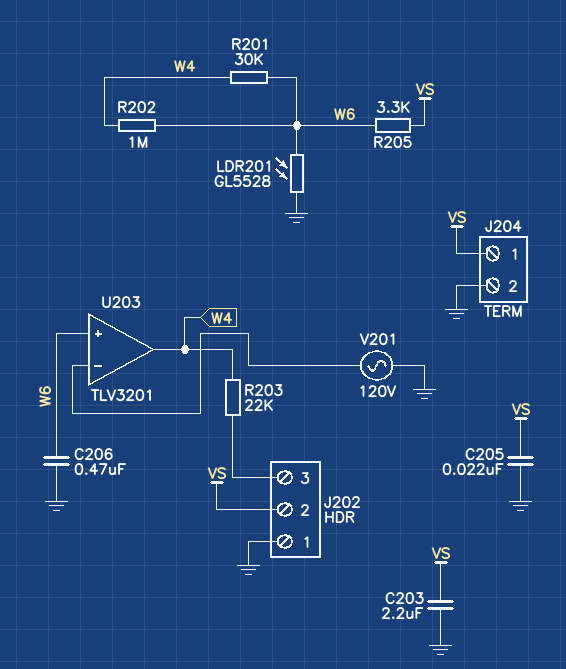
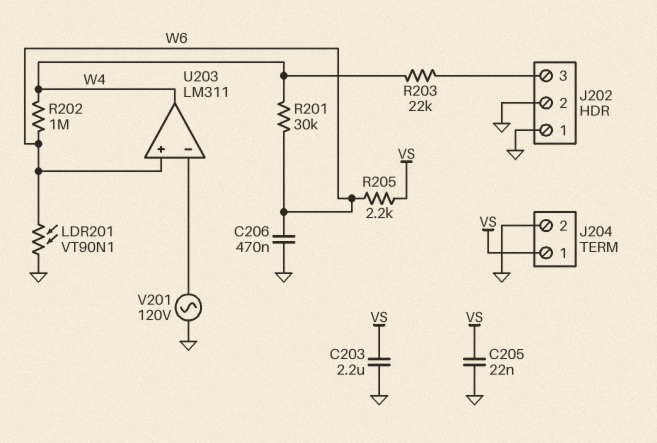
J202 pin 2: VS -> GND
LDR201: GL5528 (GND, W6) -> VT90N1 (GND, W6)
R205: 3.3k (VS, W6) -> 2.2k (VS, W6)
U203: TLV3201 -> LM311

